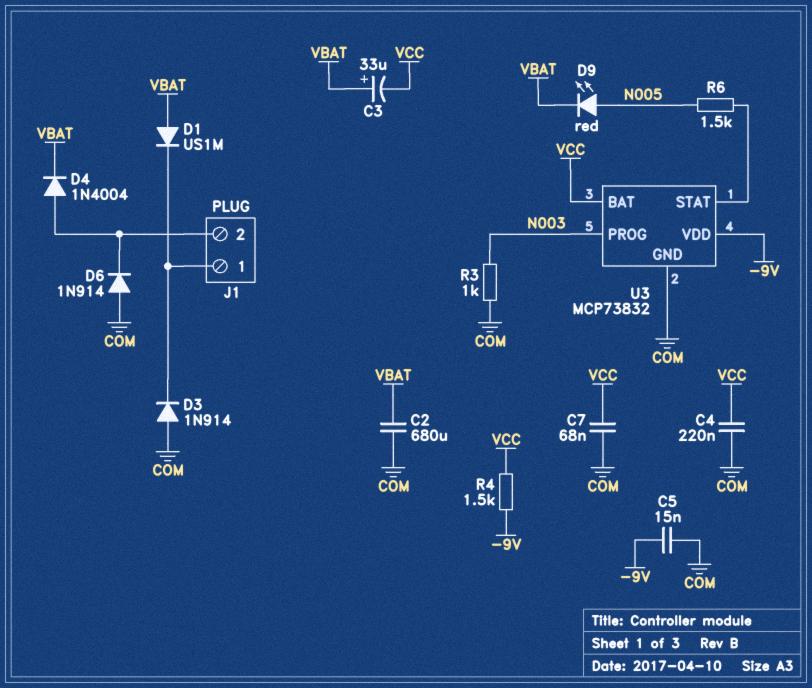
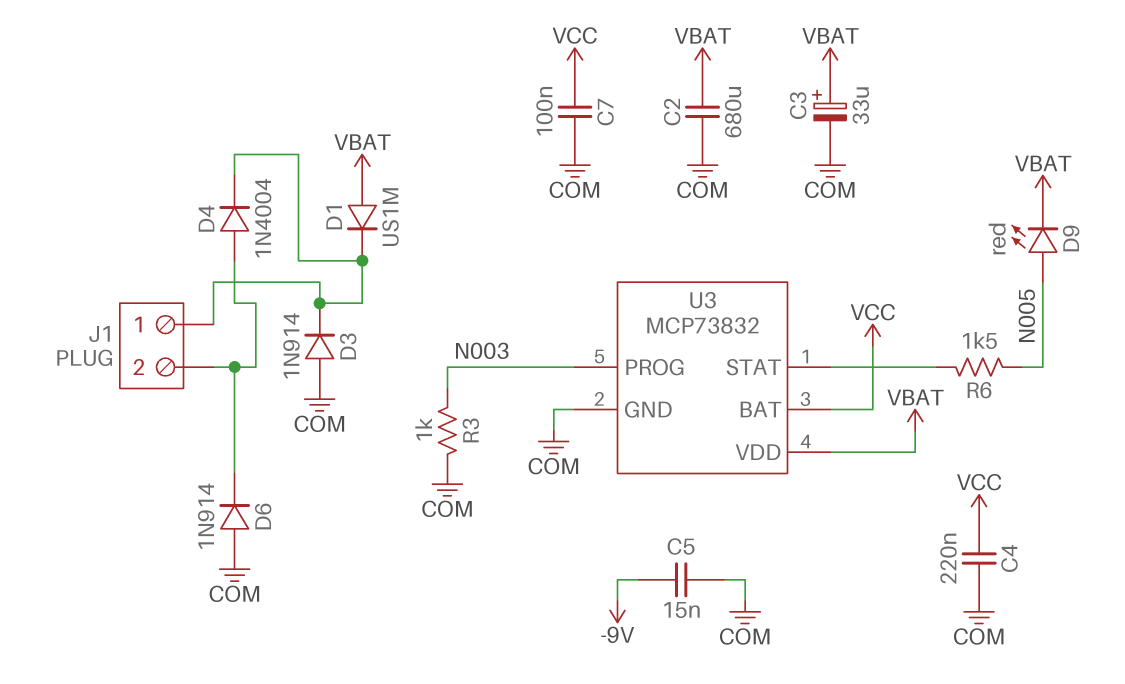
C3: 33uF (plus VBAT, minus VCC) -> 33uF (plus VBAT, minus COM)
C7: 68nF (COM, VCC) -> 100nF (COM, VCC)
D4: diode 1N4004 (A J1/2, K VBAT) -> diode 1N4004 (A J1/2, K J1/1)
R4: 1.5k (-9V, VCC) -> none
U3 pin VDD: -9V -> VBAT

